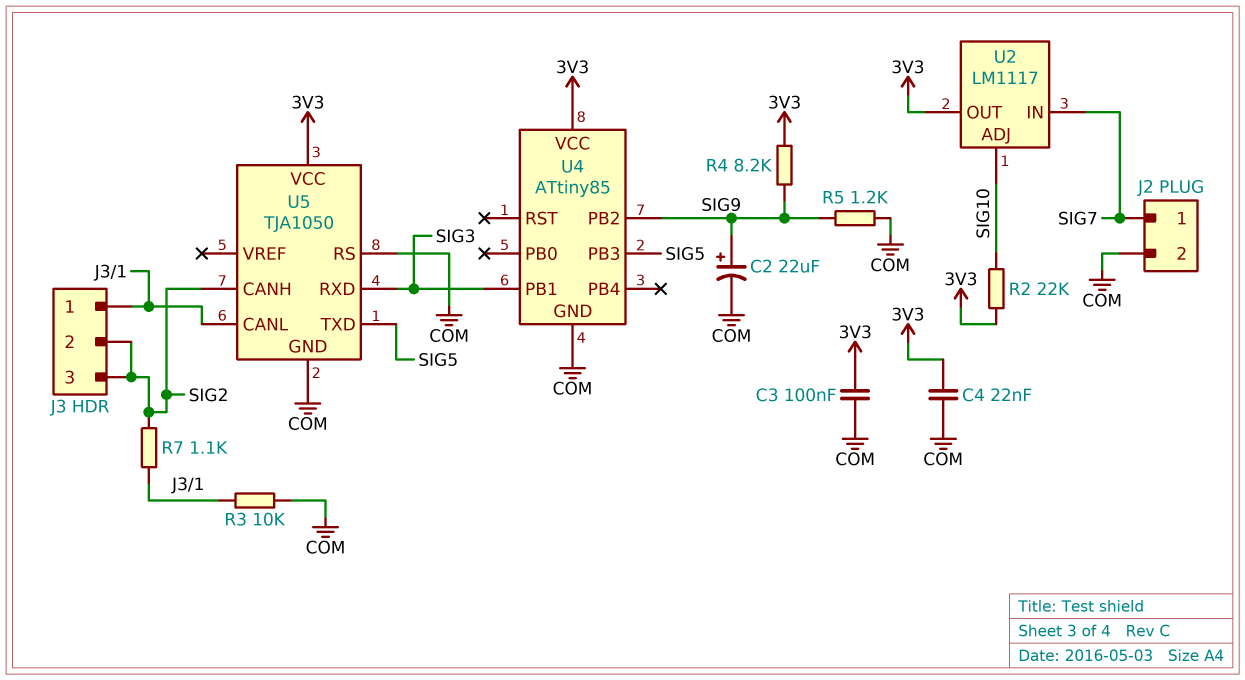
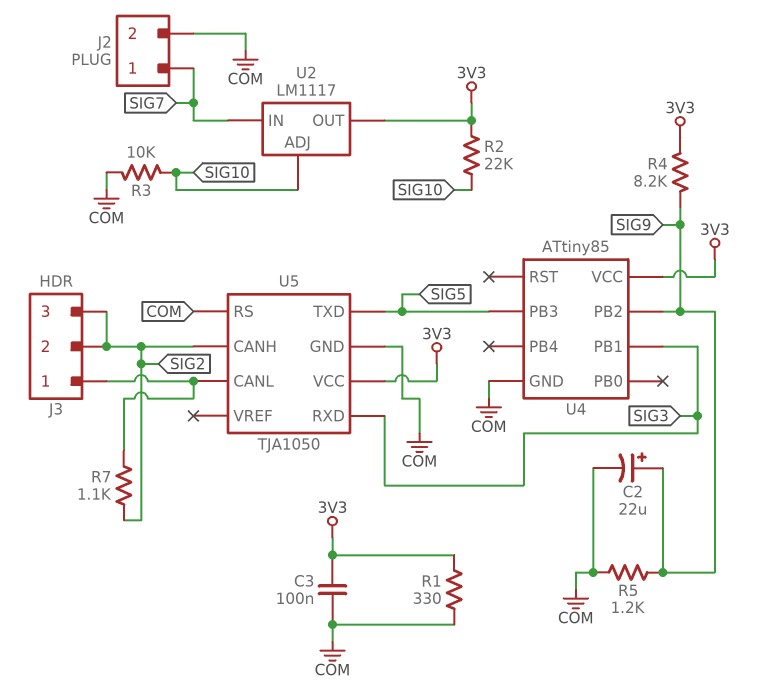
C4: 22nF (3V3, COM) -> none
R1: none -> 330 (3V3, COM)
R3: 10k (COM, J3/1) -> 10k (COM, SIG10)

